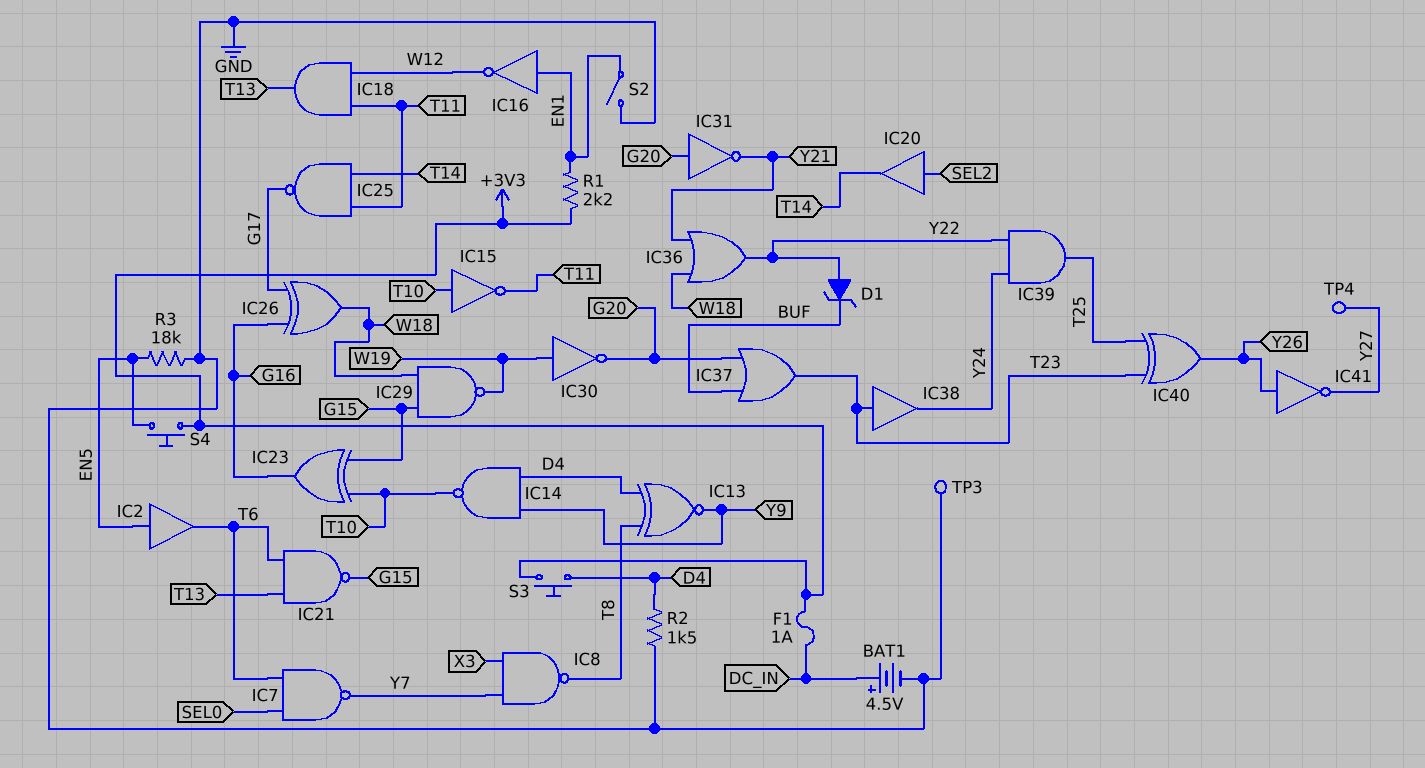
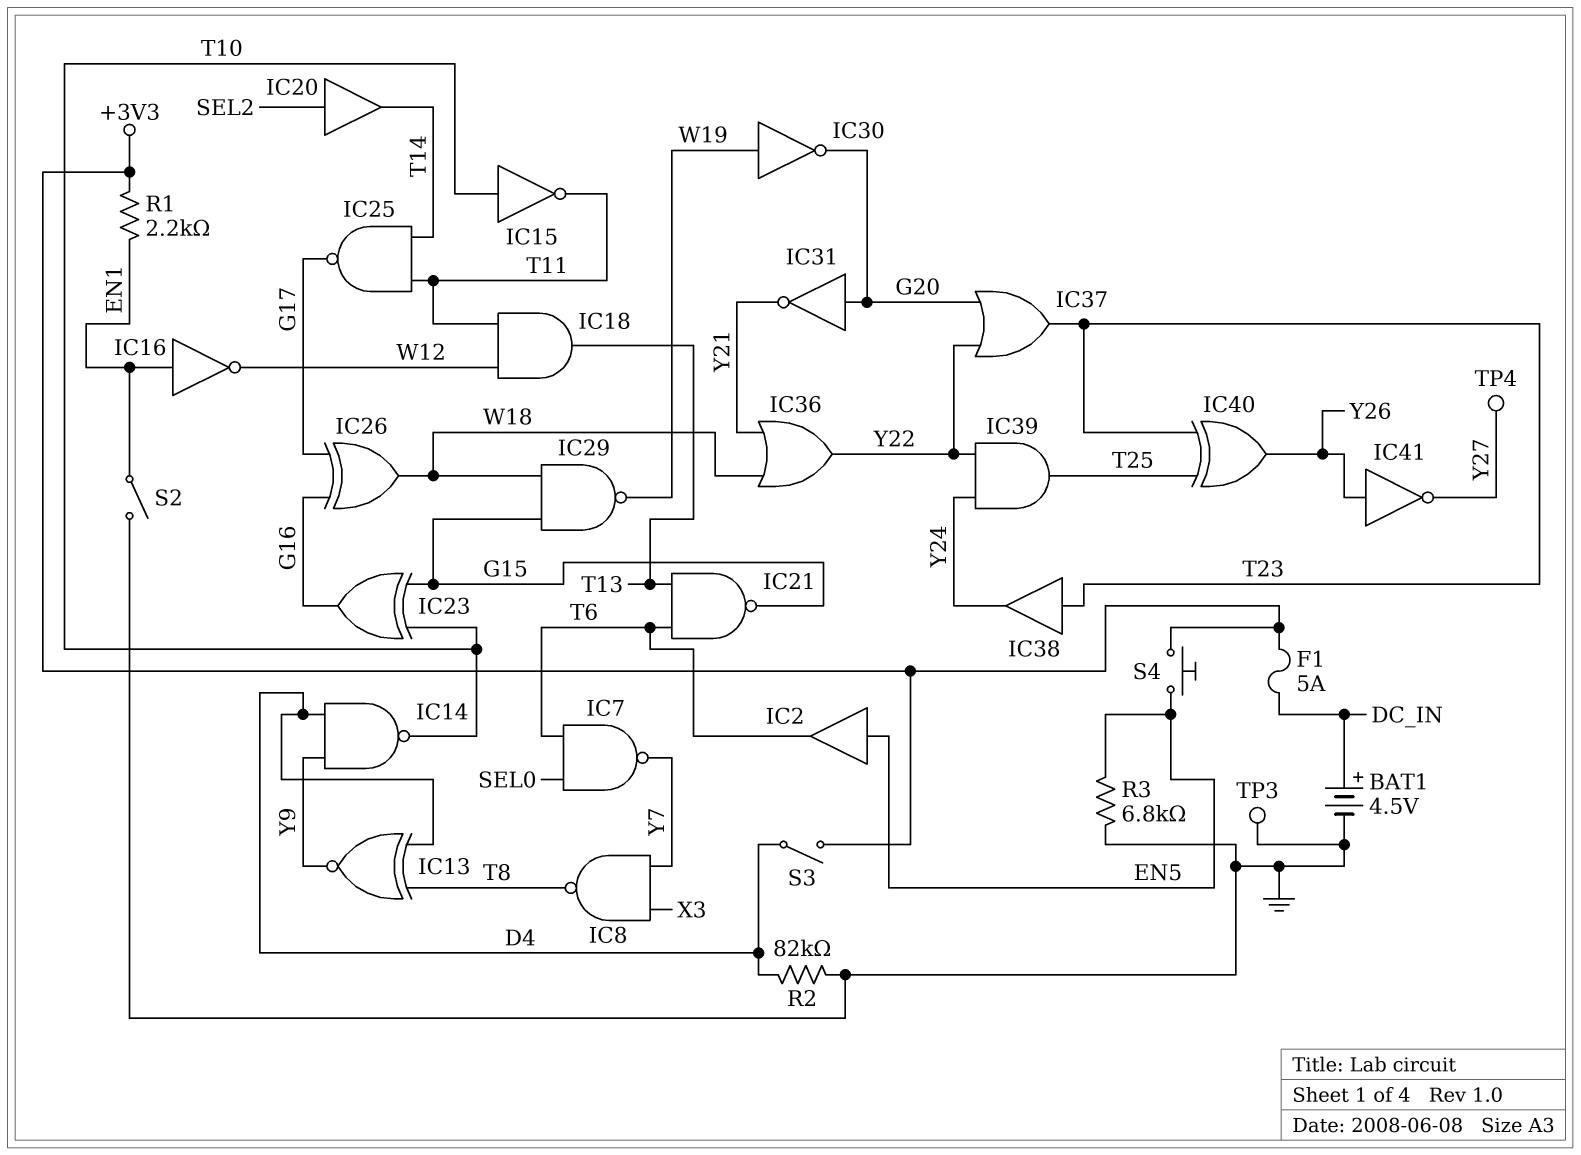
D1: zener (A Y22, K BUF) -> none
F1: 1A (+3V3, DC_IN) -> 5A (+3V3, DC_IN)
IC37: OR (in BUF, in G20, out T23) -> OR (in G20, in Y22, out T23)
R2: 1.5k (D4, GND) -> 82k (D4, GND)
R3: 18k (EN5, GND) -> 6.8k (EN5, GND)
S3: button (+3V3, D4) -> switch (+3V3, D4)

